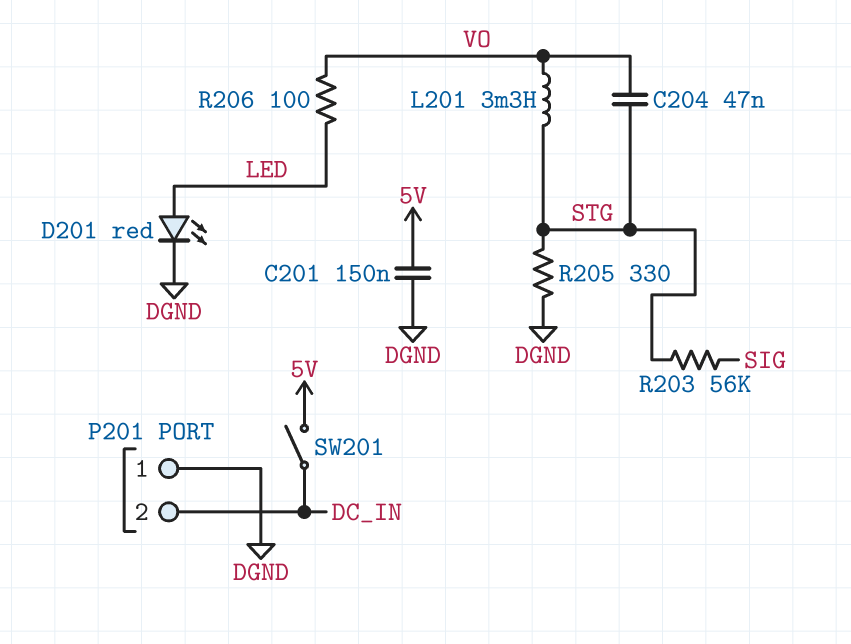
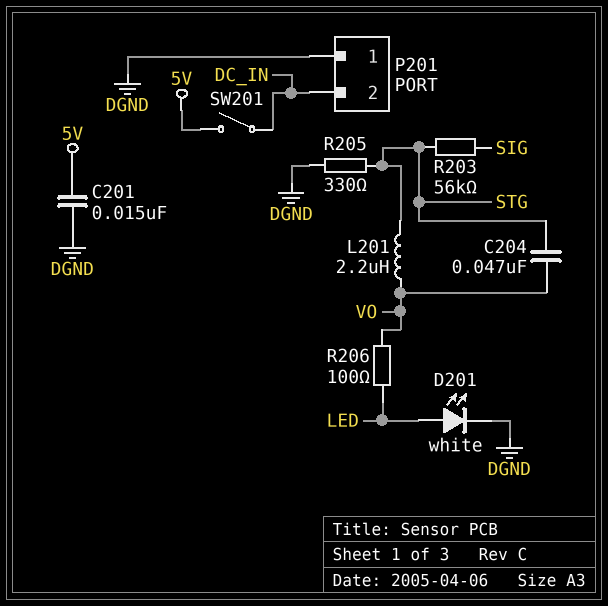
C201: 150nF (5V, DGND) -> 15nF (5V, DGND)
D201: LED red (A LED, K DGND) -> LED white (A LED, K DGND)
L201: 3.3mH (STG, VO) -> 2.2uH (STG, VO)

